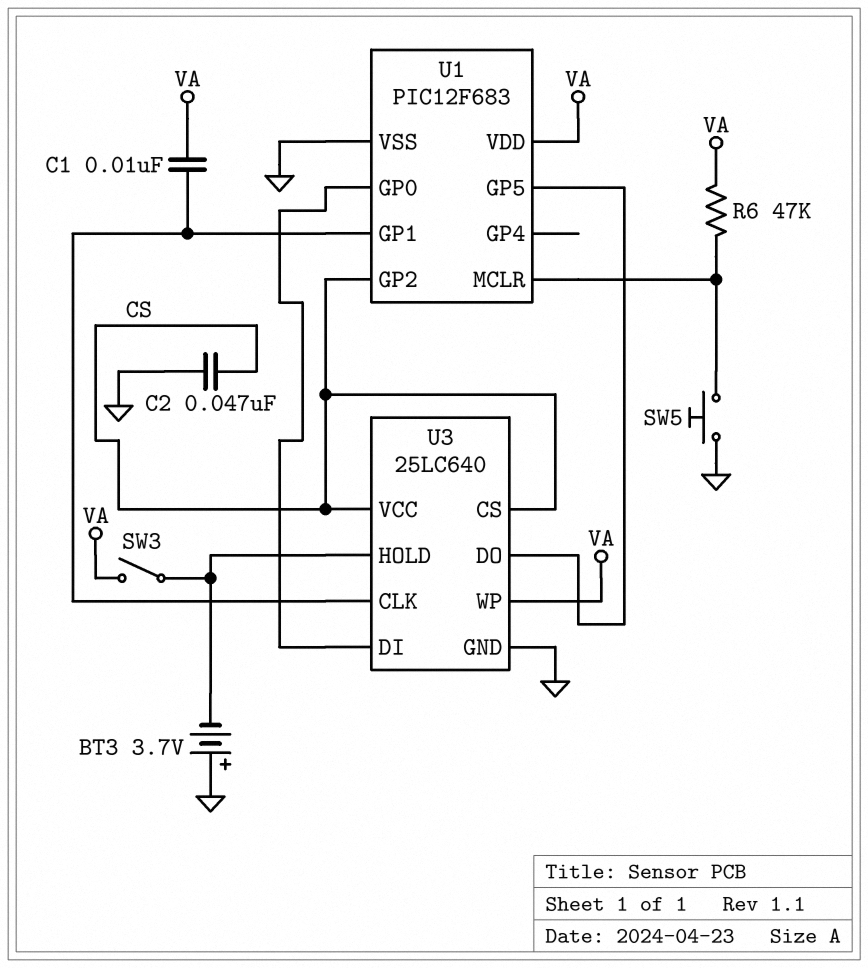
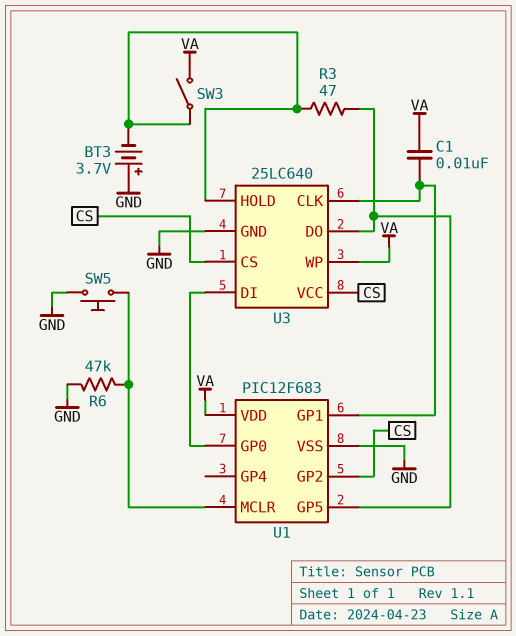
C2: 47nF (CS, GND) -> none
R3: none -> 47 (U1/GP5, U3/HOLD)
R6: 47k (U1/MCLR, VA) -> 47k (GND, U1/MCLR)

